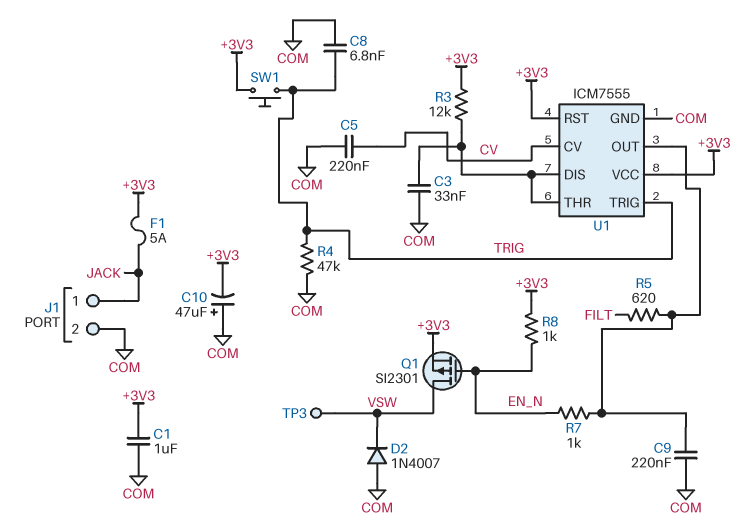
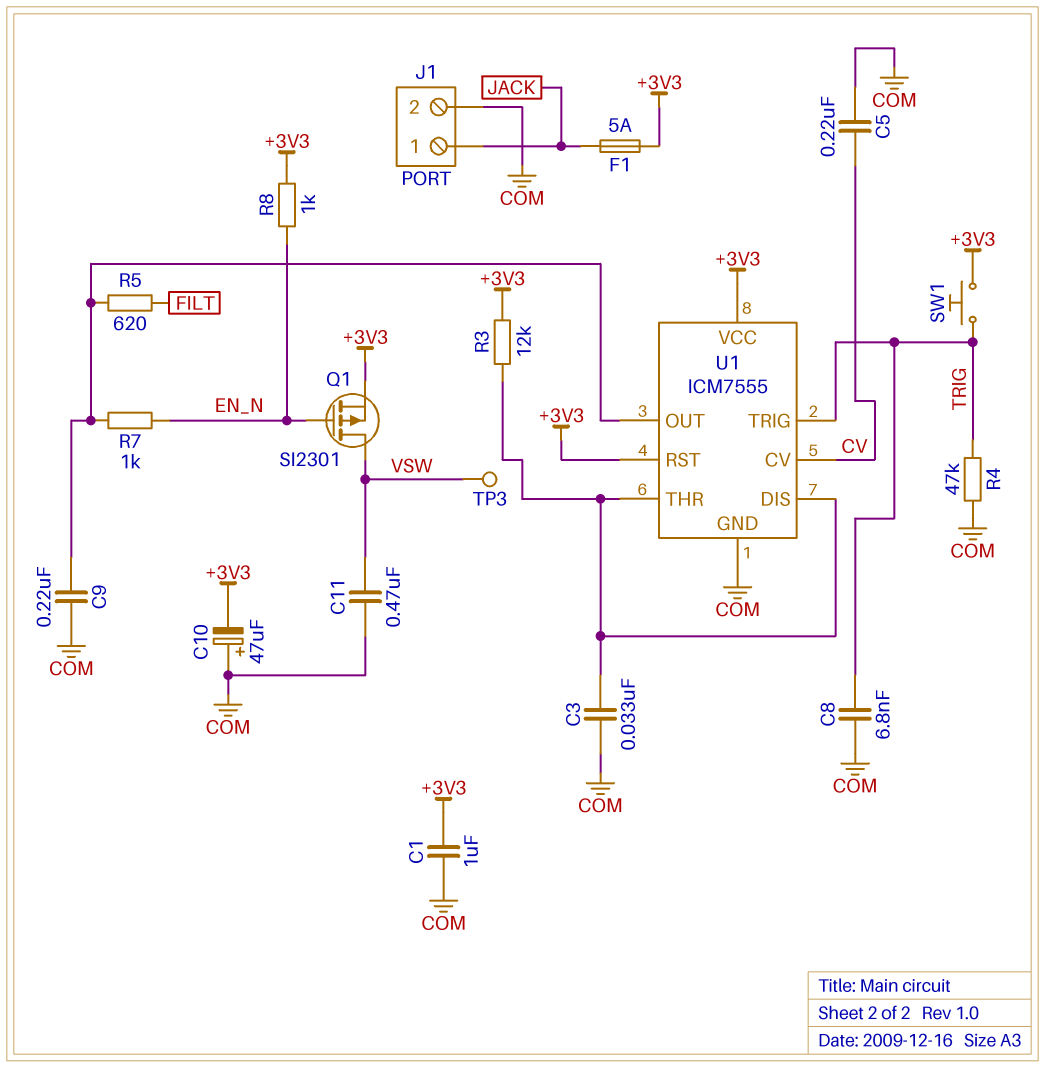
C11: none -> 470nF (COM, VSW)
D2: diode 1N4007 (A COM, K VSW) -> none

